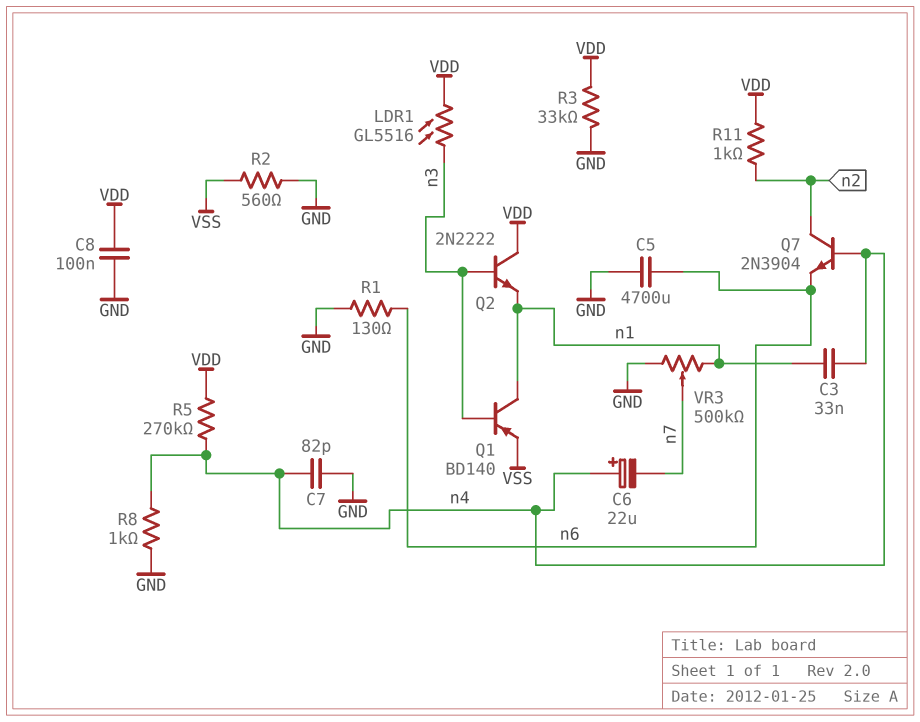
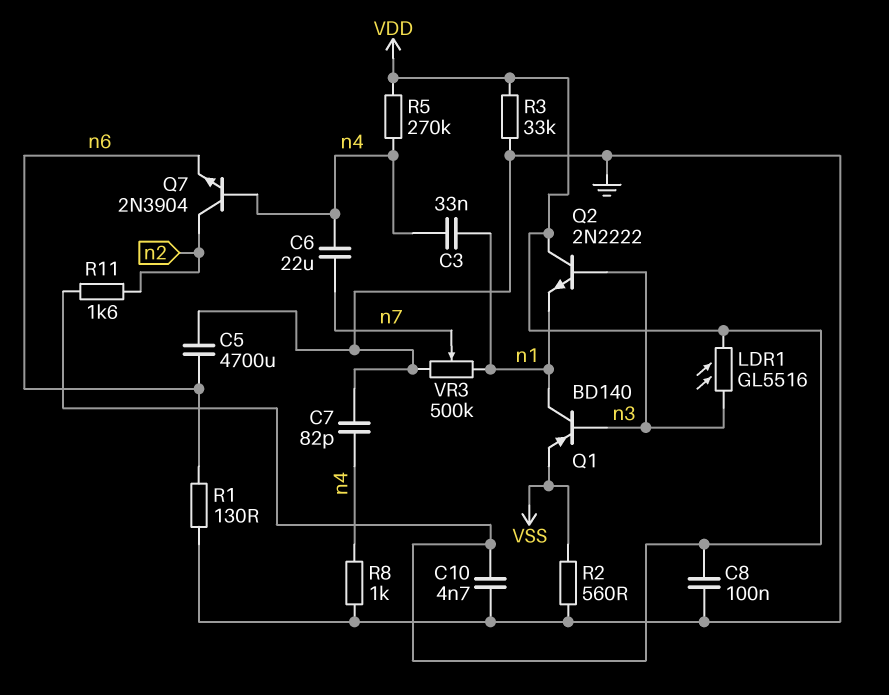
C6: 22uF (plus n4, minus n7) -> 22uF (n4, n7)
C10: none -> 4.7nF (GND, VDD)
R11: 1k (VDD, n2) -> 1.6k (VDD, n2)

